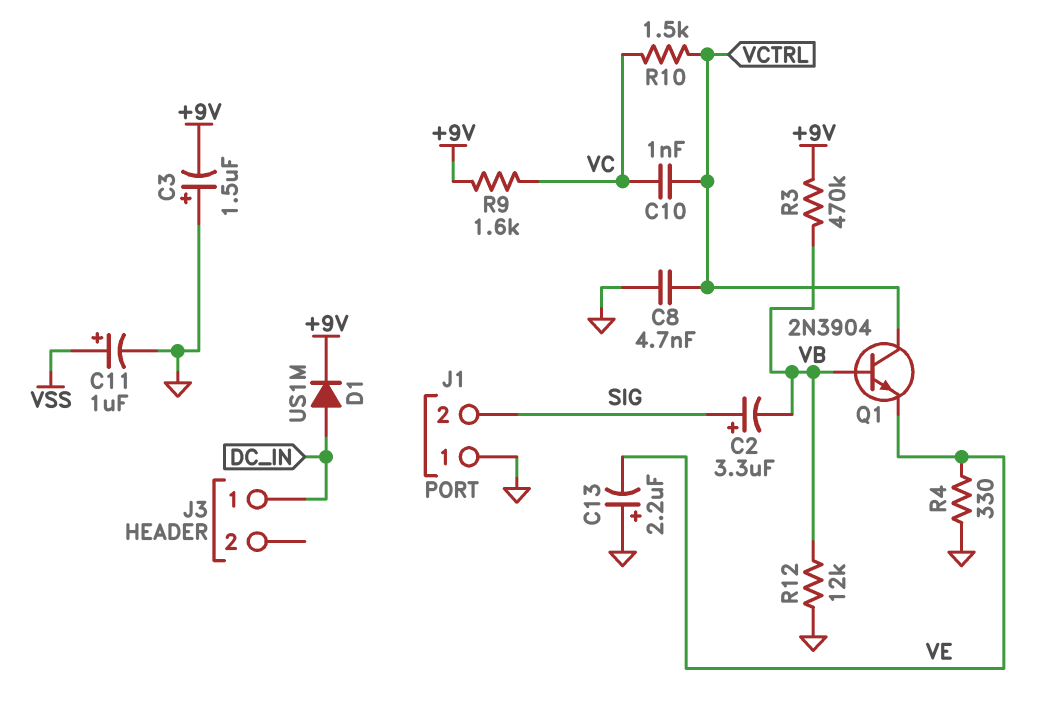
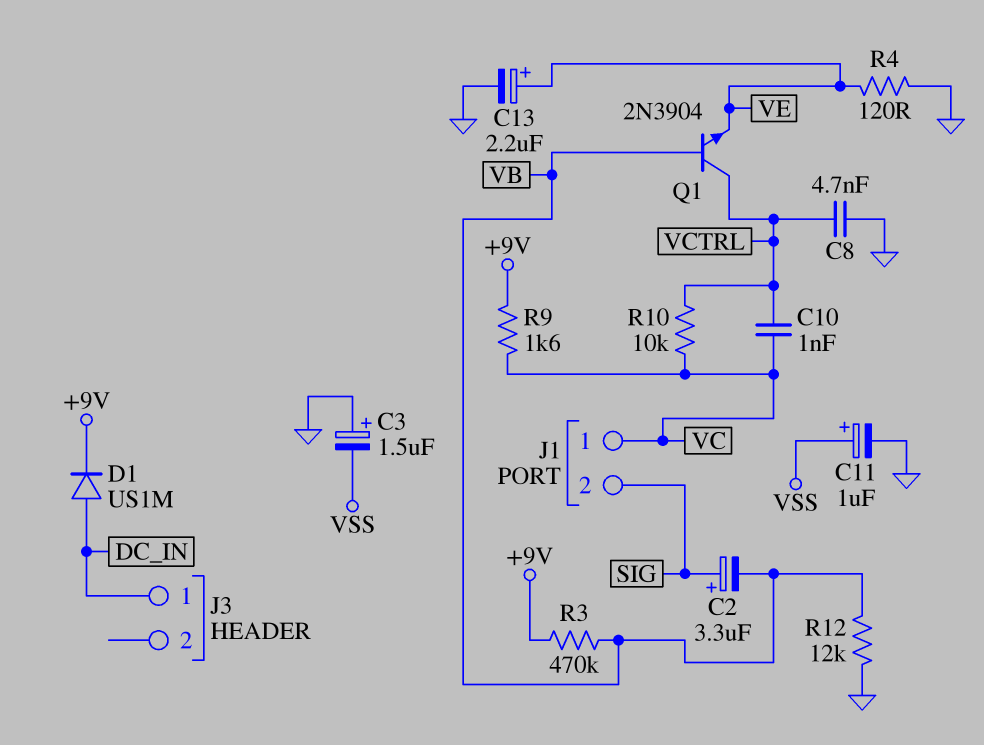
C3: 1.5uF (plus GND, minus +9V) -> 1.5uF (plus GND, minus VSS)
C13: 2.2uF (plus GND, minus VE) -> 2.2uF (plus VE, minus GND)
J1 pin 1: GND -> VC
R4: 330 (GND, VE) -> 120 (GND, VE)
R10: 1.5k (VC, VCTRL) -> 10k (VC, VCTRL)

